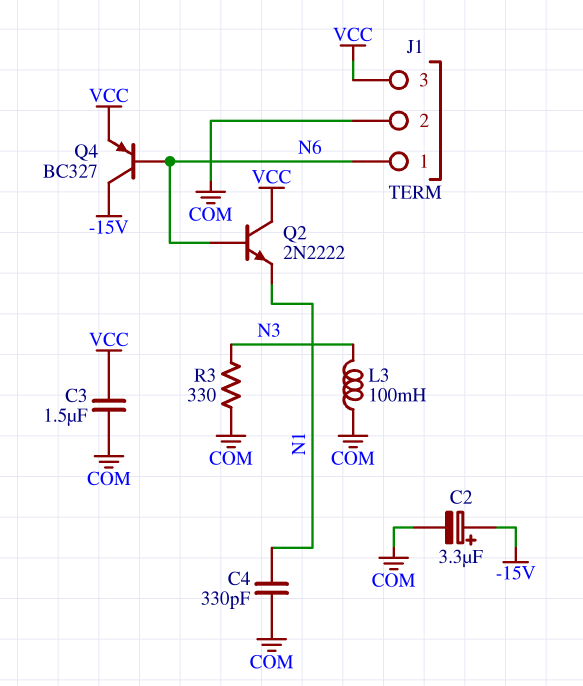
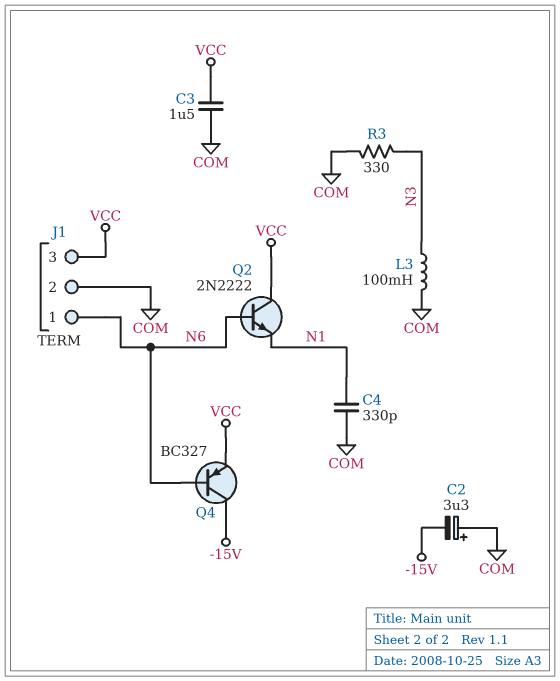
C2: 3.3uF (plus -15V, minus COM) -> 3.3uF (plus COM, minus -15V)

